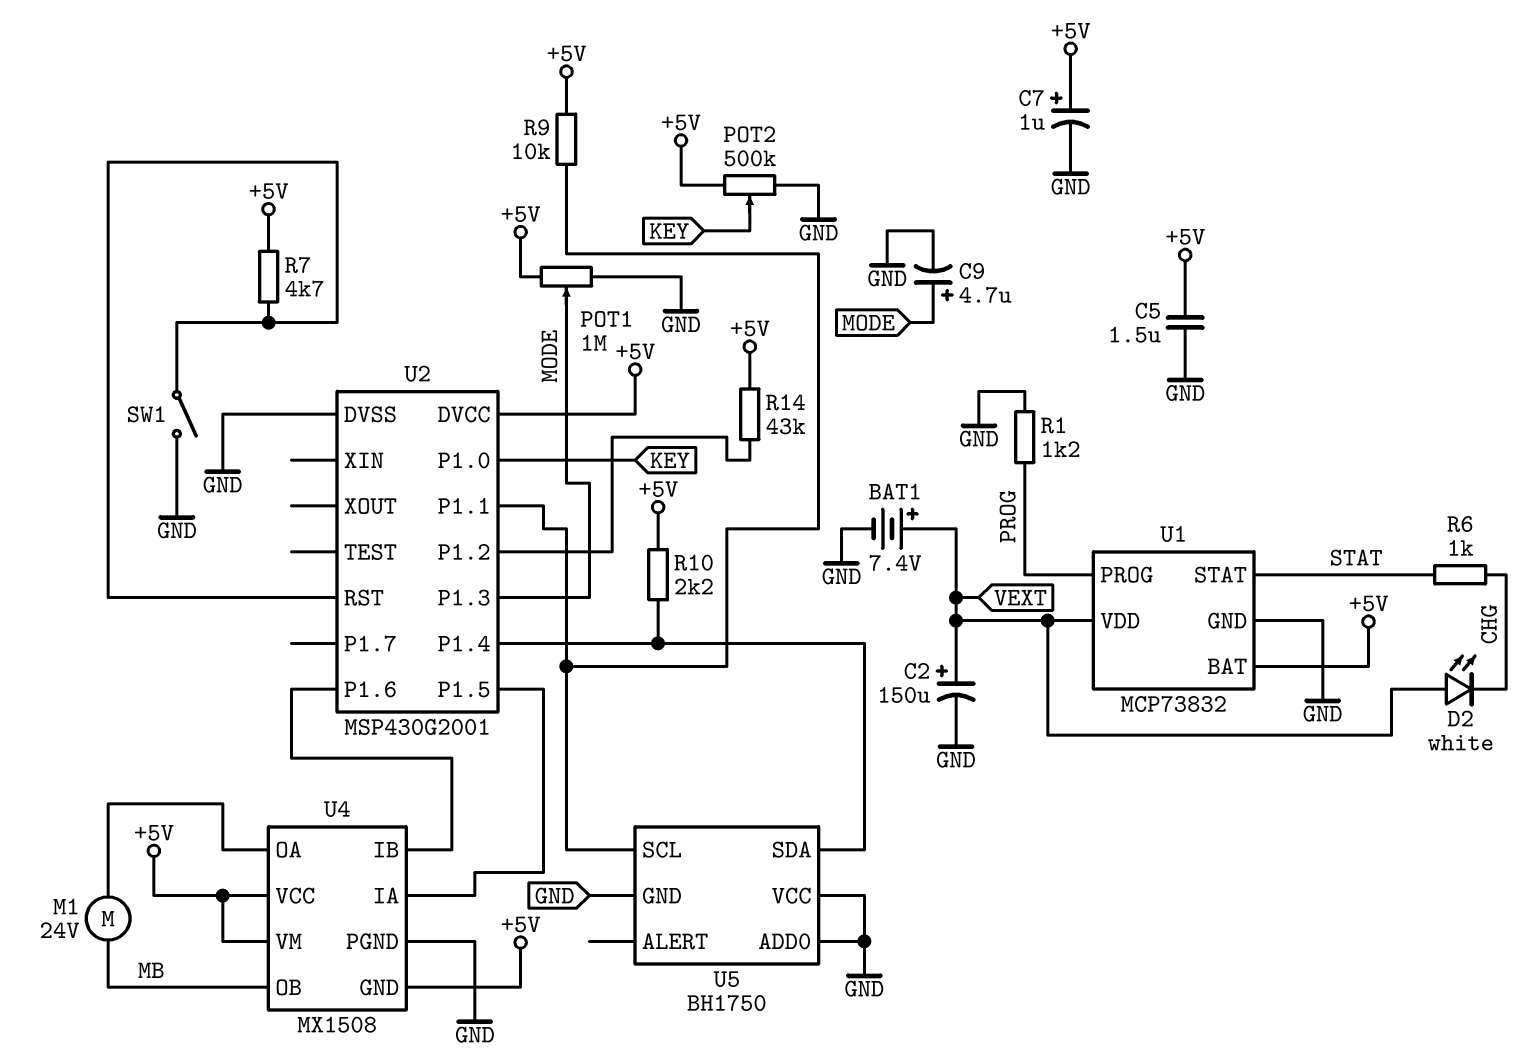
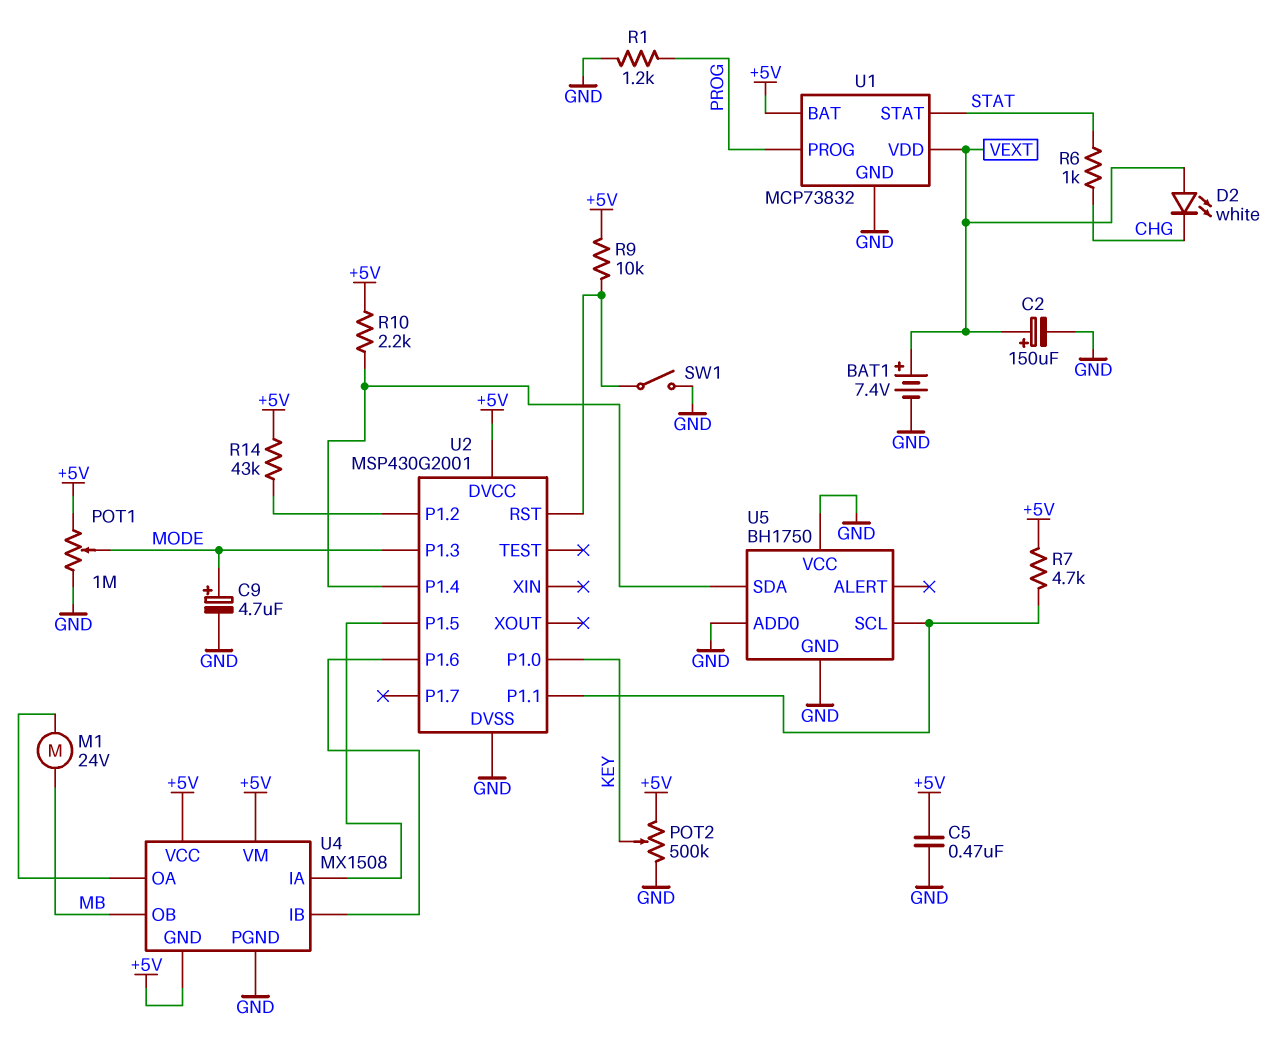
C5: 1.5uF (+5V, GND) -> 470nF (+5V, GND)
C7: 1uF (plus +5V, minus GND) -> none
R7: 4.7k (+5V, U2/RST) -> 4.7k (+5V, U2/P1.1)
R9: 10k (+5V, U2/P1.1) -> 10k (+5V, U2/RST)

